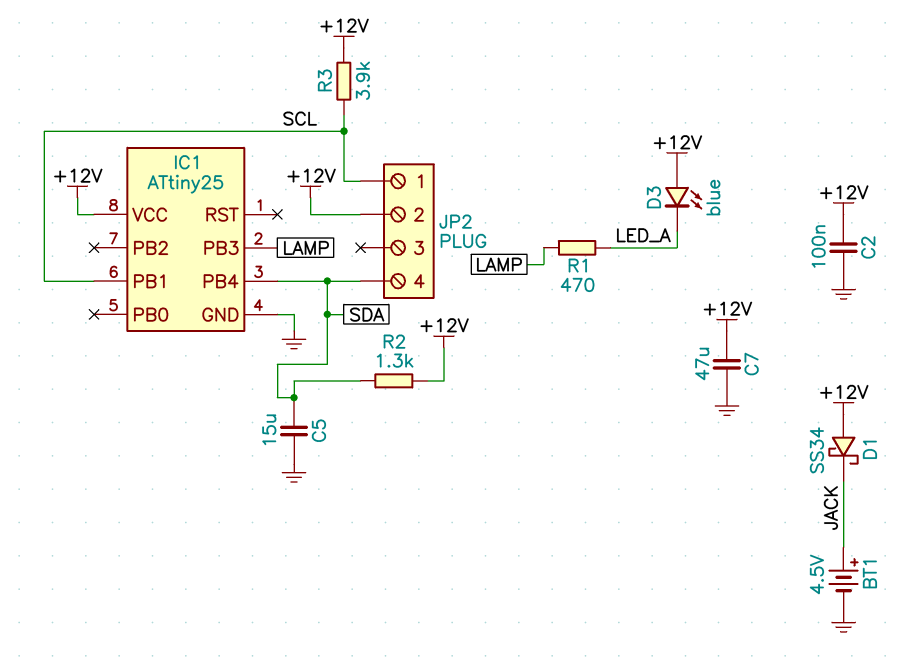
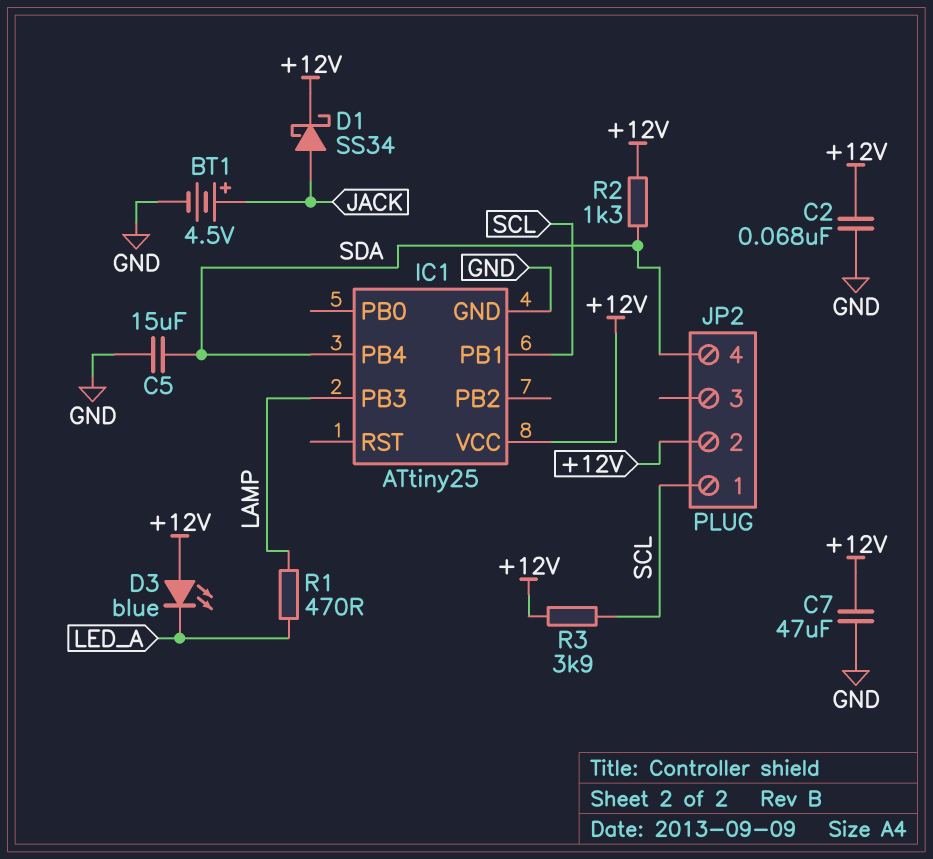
C2: 100nF (+12V, GND) -> 68nF (+12V, GND)
D1: schottky SS34 (A +12V, K JACK) -> schottky SS34 (A JACK, K +12V)

